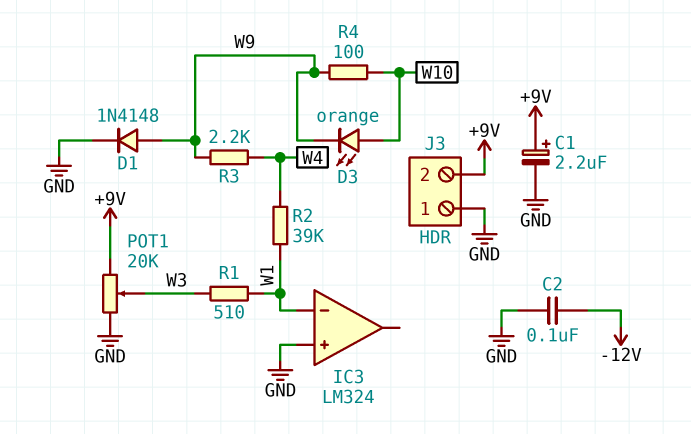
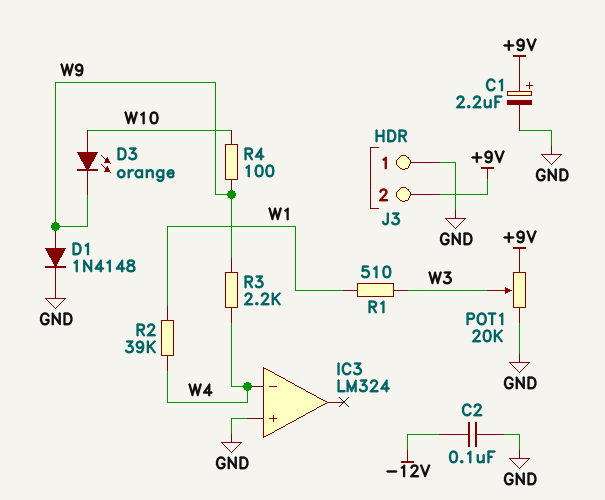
IC3 pin in-: W1 -> W4

